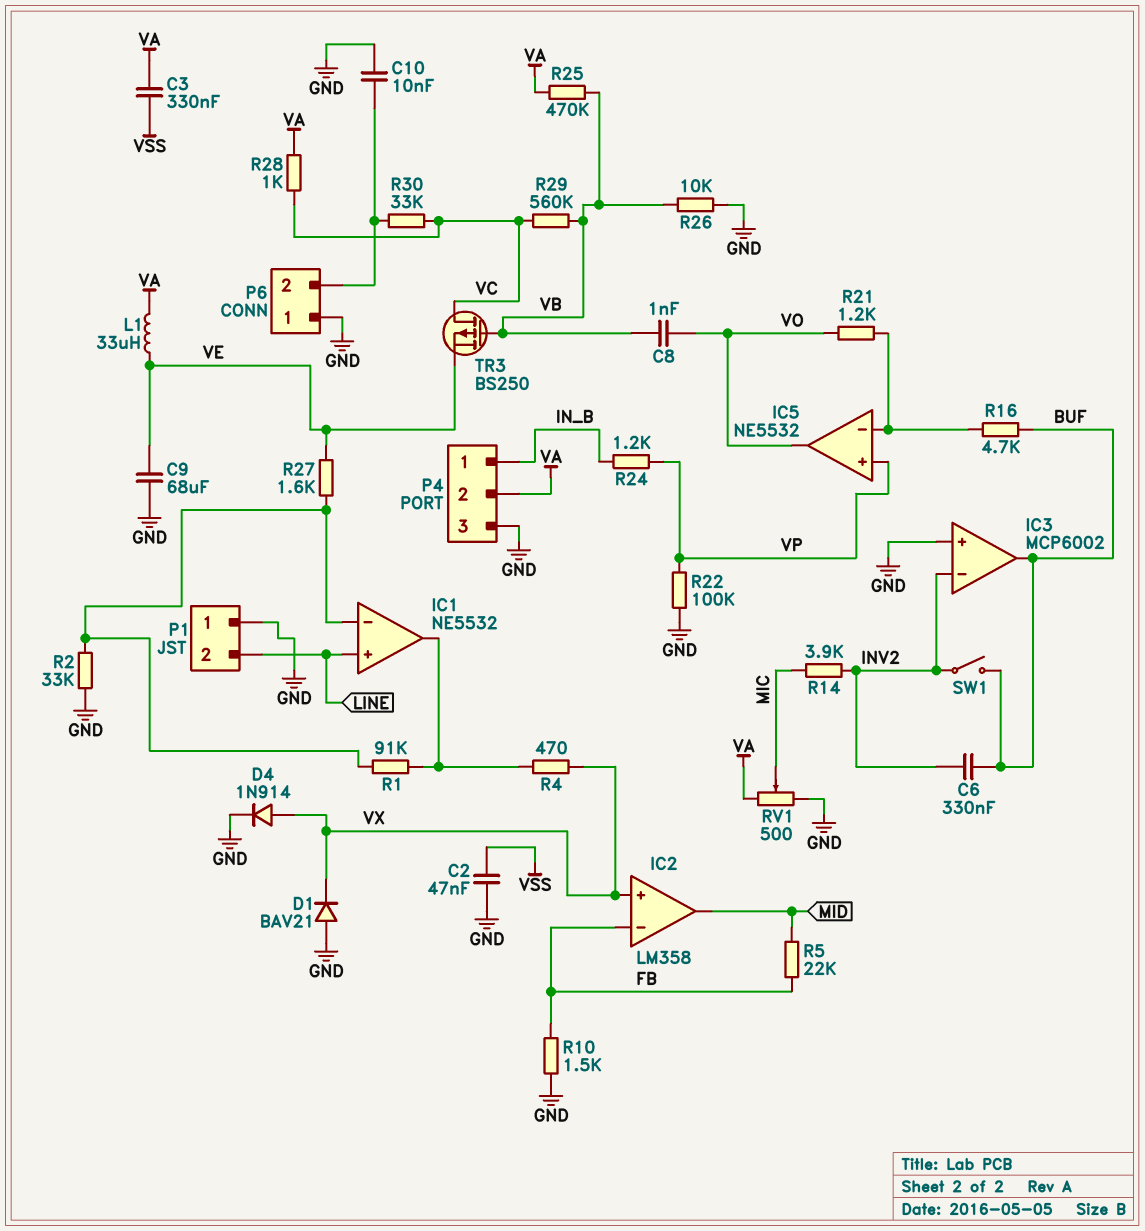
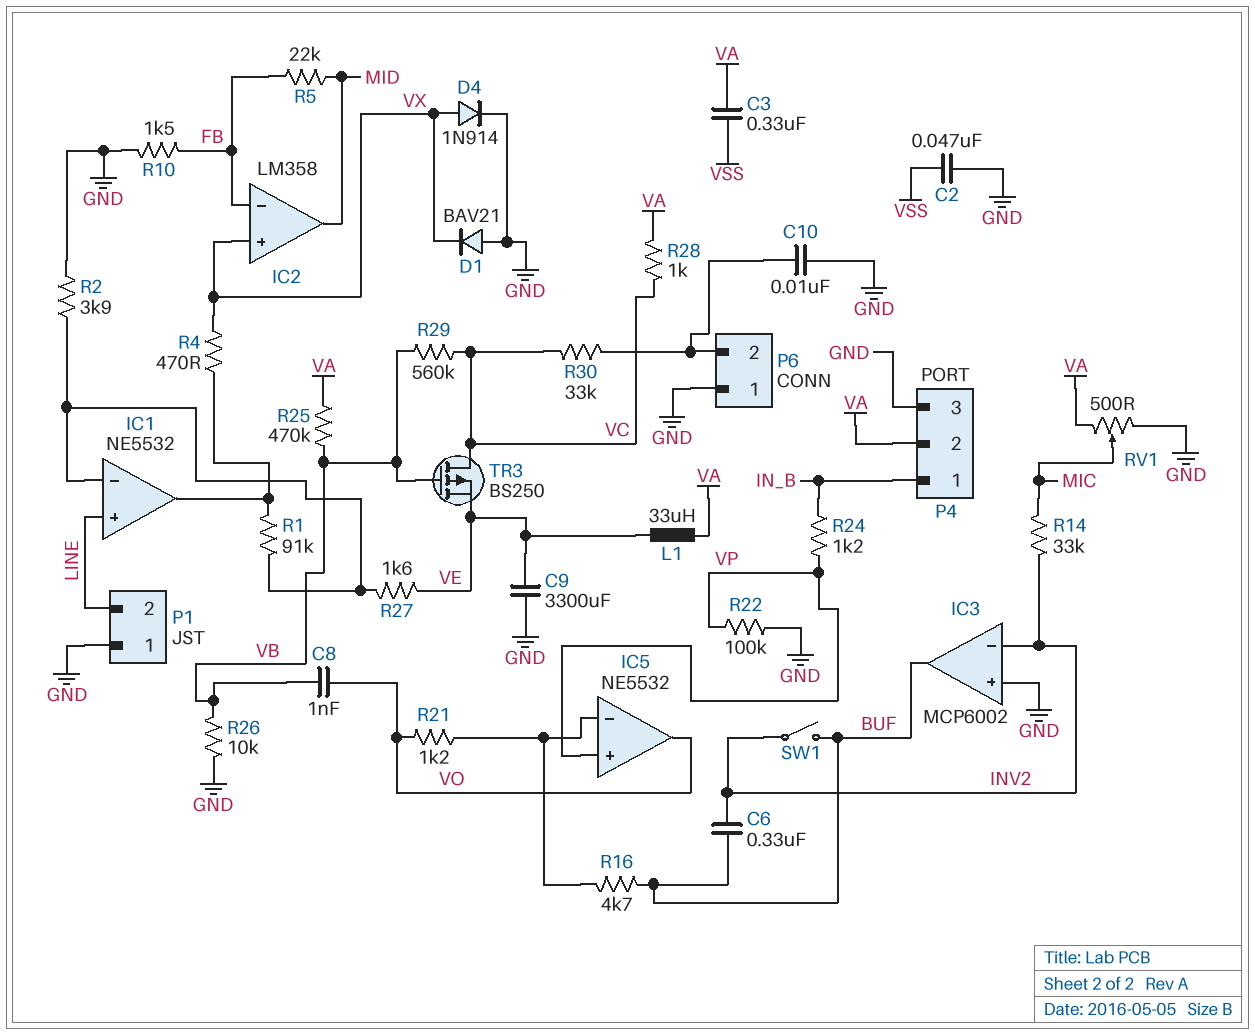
C9: 68uF (GND, VE) -> 3300uF (GND, VE)
R2: 33k (GND, IC1/in-) -> 3.9k (GND, IC1/in-)
R14: 3.9k (INV2, MIC) -> 33k (INV2, MIC)

